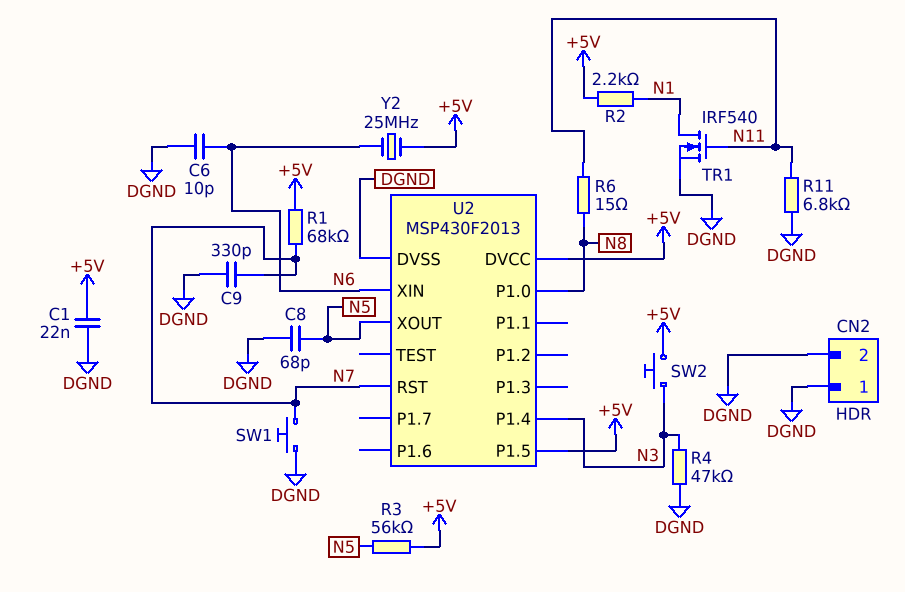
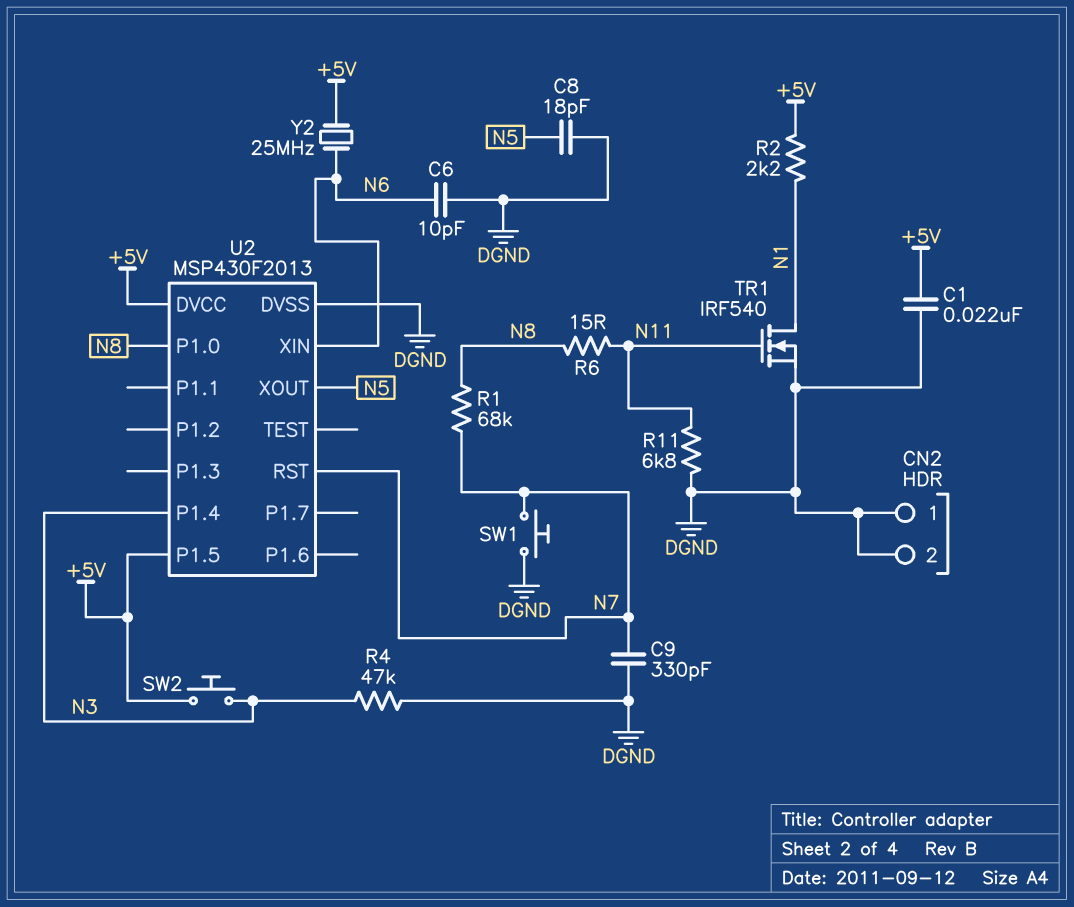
C8: 68pF (DGND, N5) -> 18pF (DGND, N5)
R1: 68k (+5V, N7) -> 68k (N7, N8)
R3: 56k (+5V, N5) -> none

